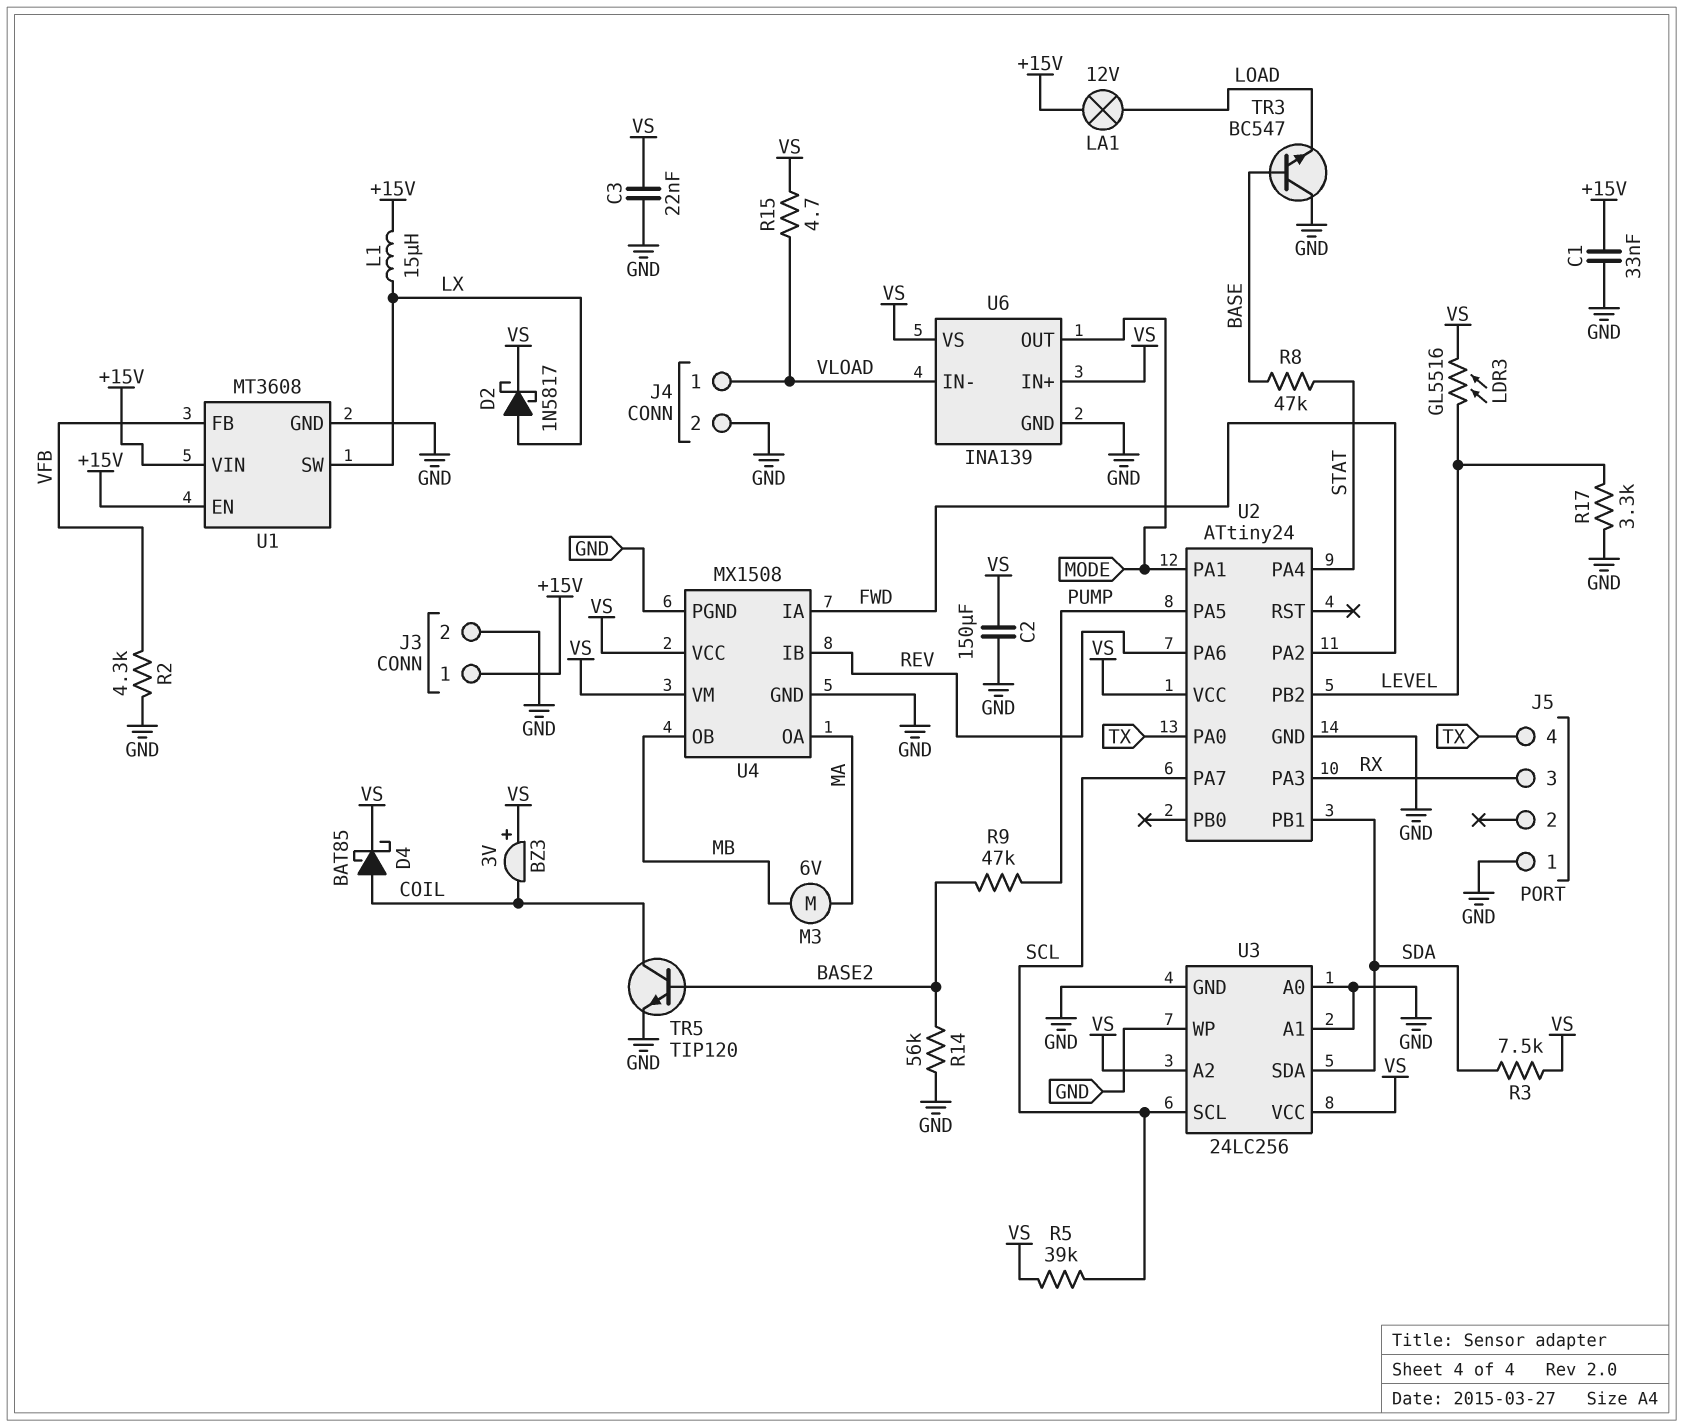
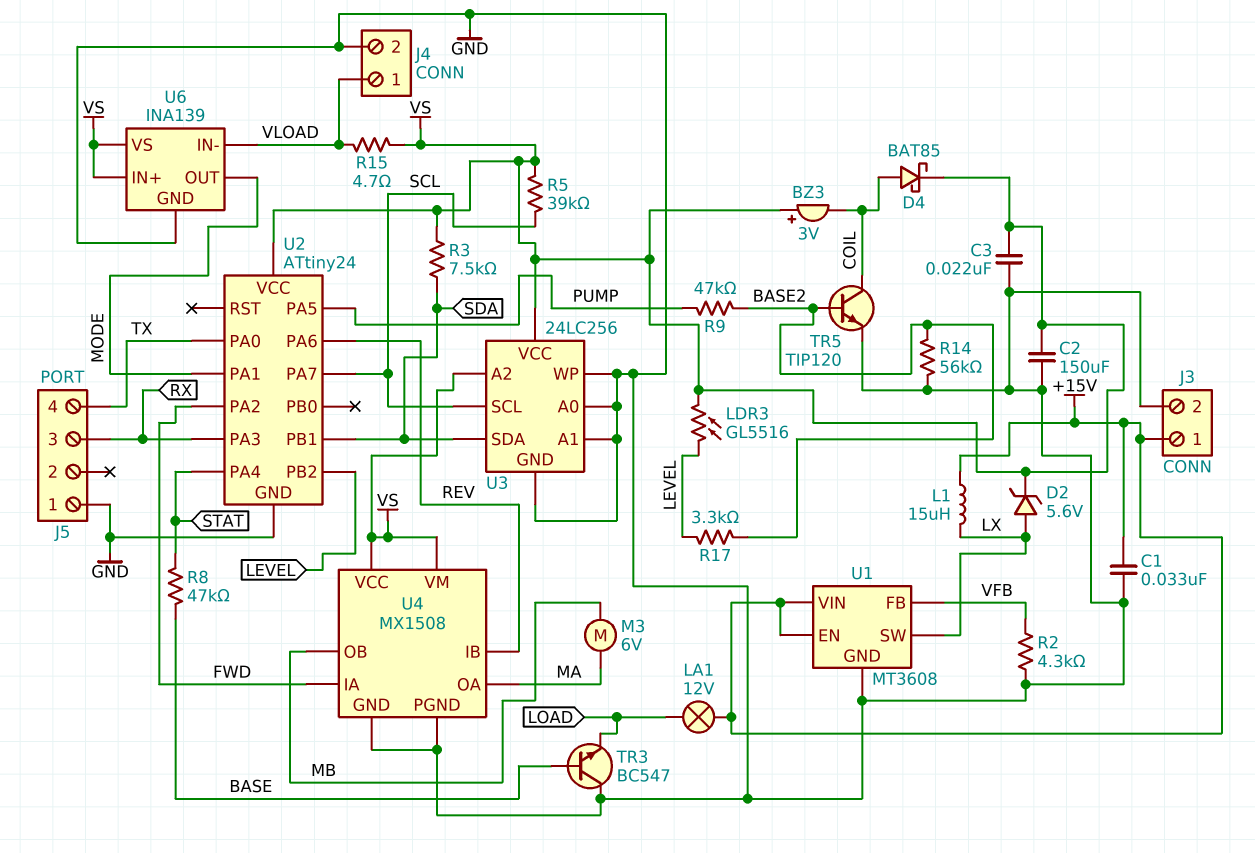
D2: schottky 1N5817 (A LX, K VS) -> zener 5.6V (A LX, K VS)
R17: 3.3k (GND, LEVEL) -> 3.3k (BASE2, LEVEL)

